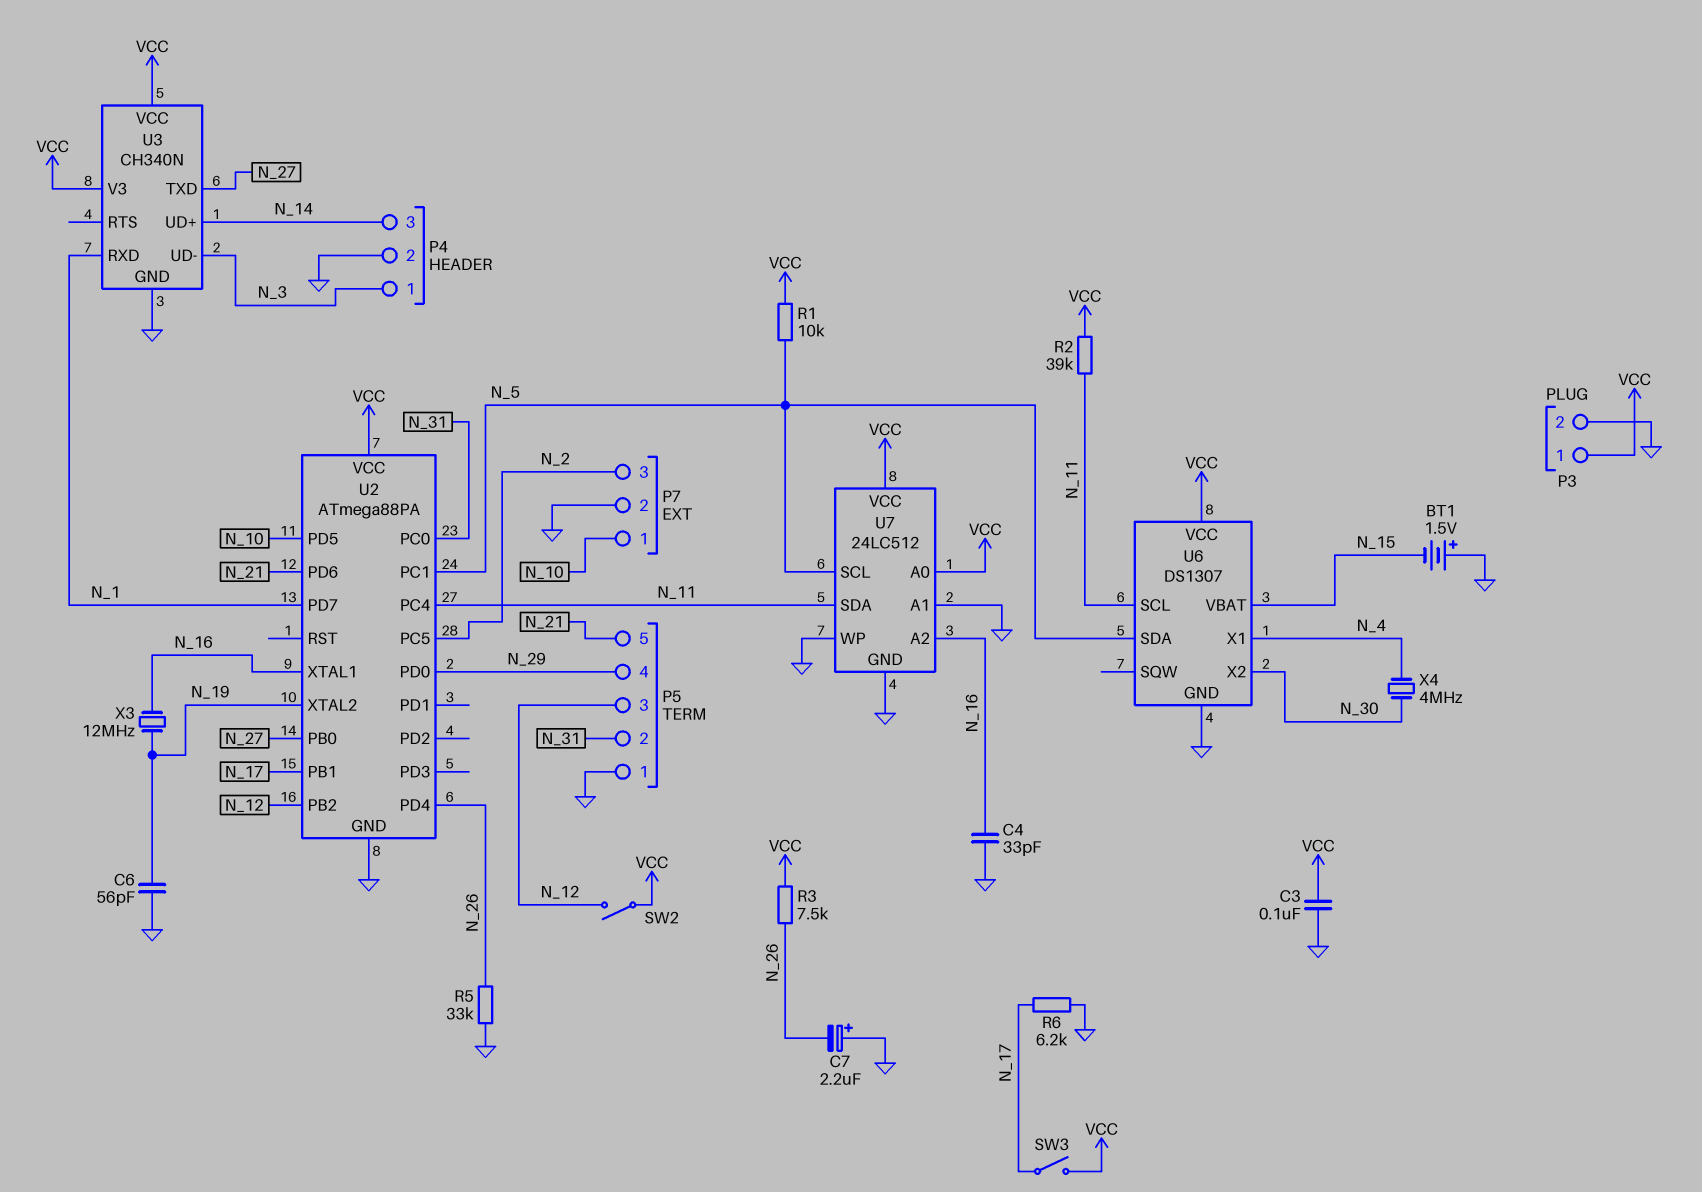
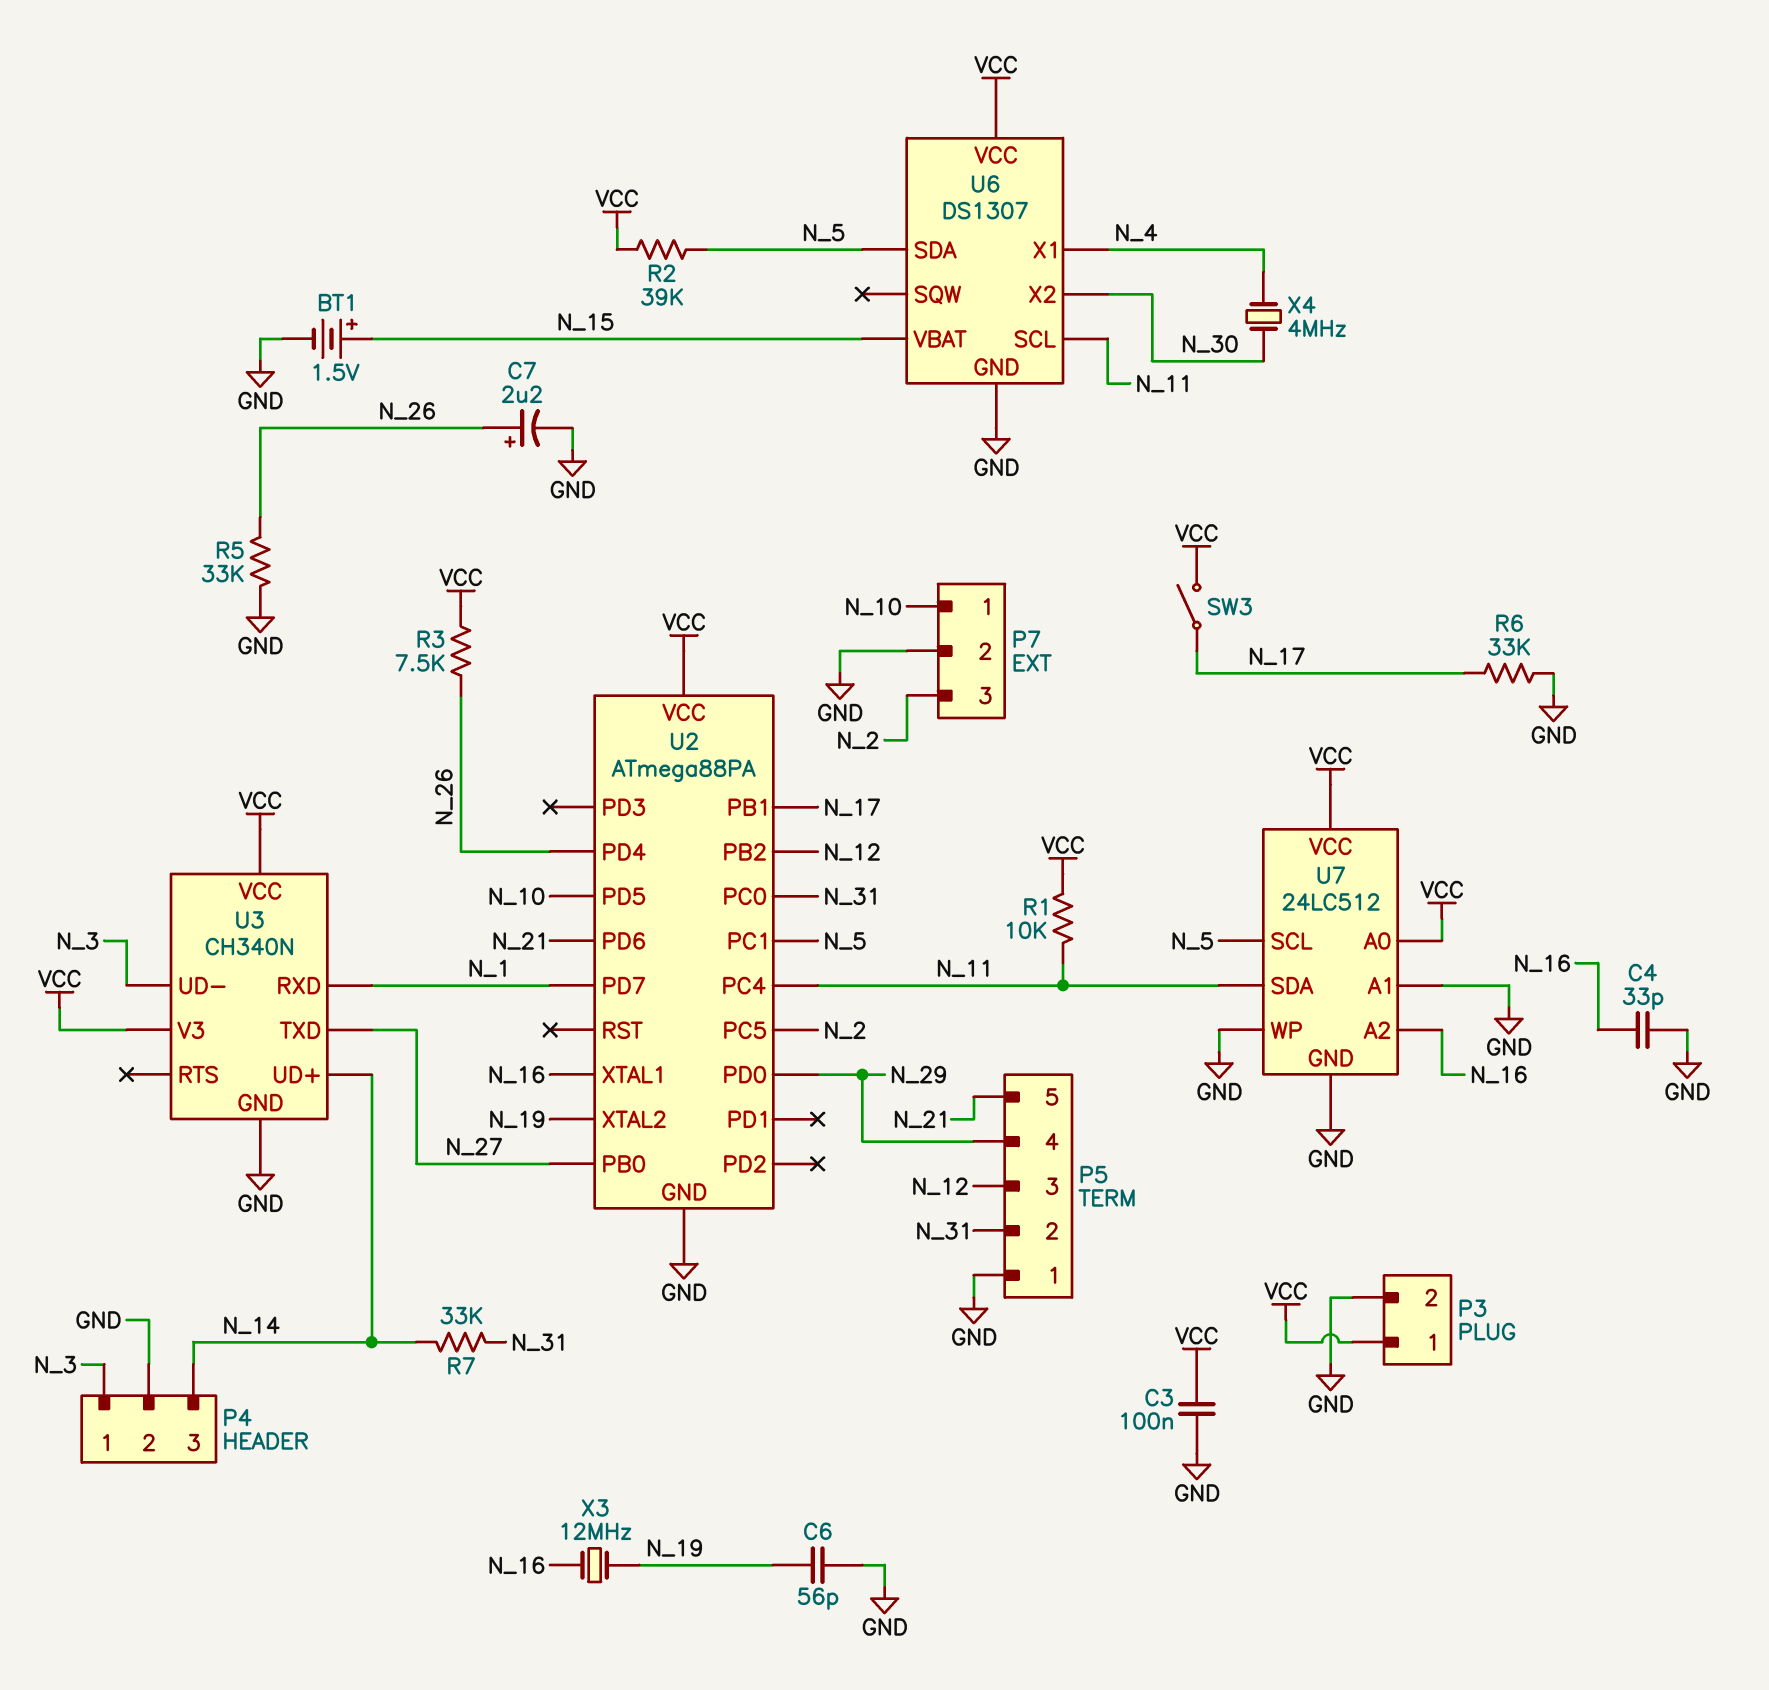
BT1: 1.5V (plus GND, minus N_15) -> 1.5V (plus N_15, minus GND)
C7: 2.2uF (plus GND, minus N_26) -> 2.2uF (plus N_26, minus GND)
R1: 10k (N_5, VCC) -> 10k (N_11, VCC)
R2: 39k (N_11, VCC) -> 39k (N_5, VCC)
R6: 6.2k (GND, N_17) -> 33k (GND, N_17)
R7: none -> 33k (N_14, N_31)
SW2: switch (N_12, VCC) -> none

